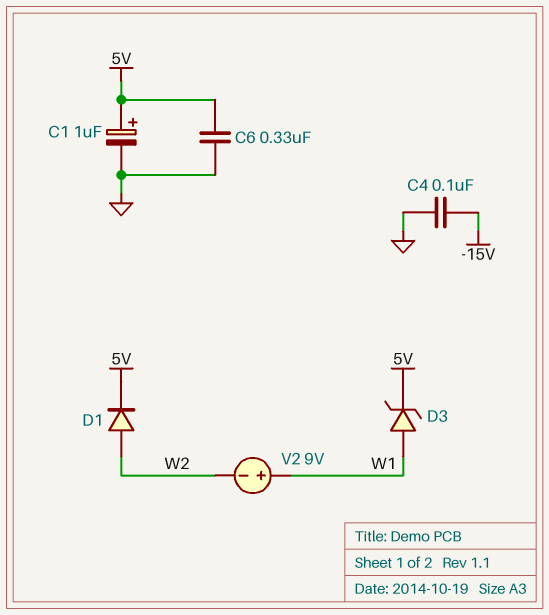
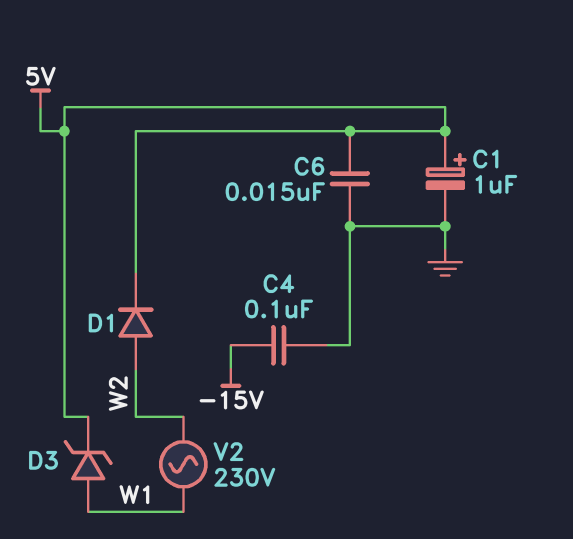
C6: 330nF (5V, GND) -> 15nF (5V, GND)
V2: 9V (plus W1, minus W2) -> AC 230V (W1, W2)

